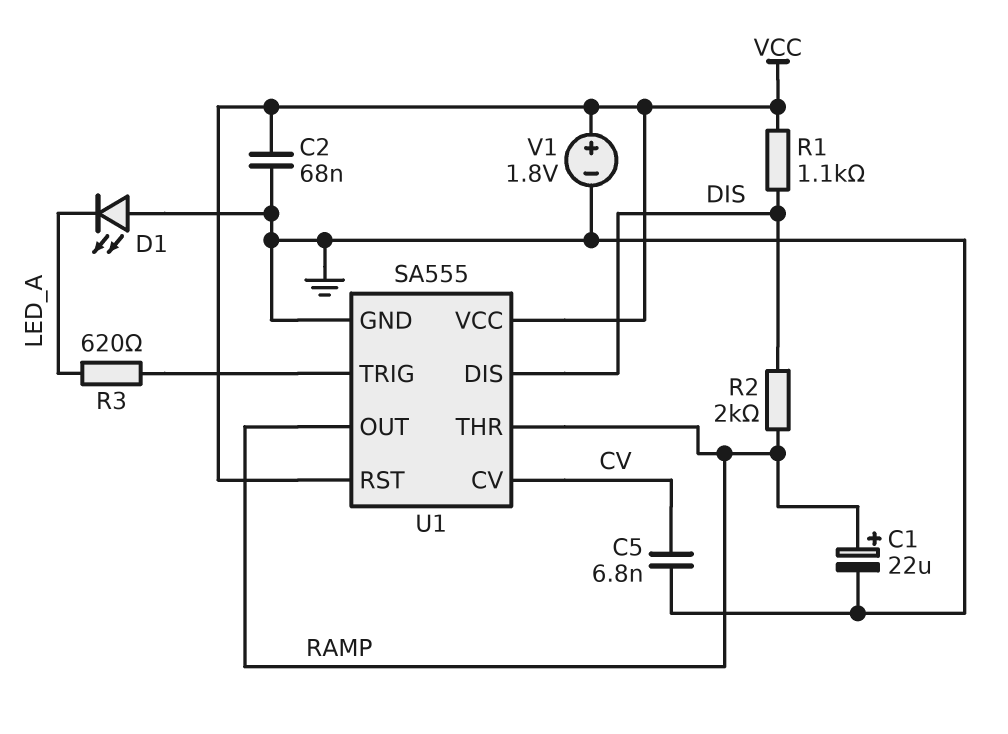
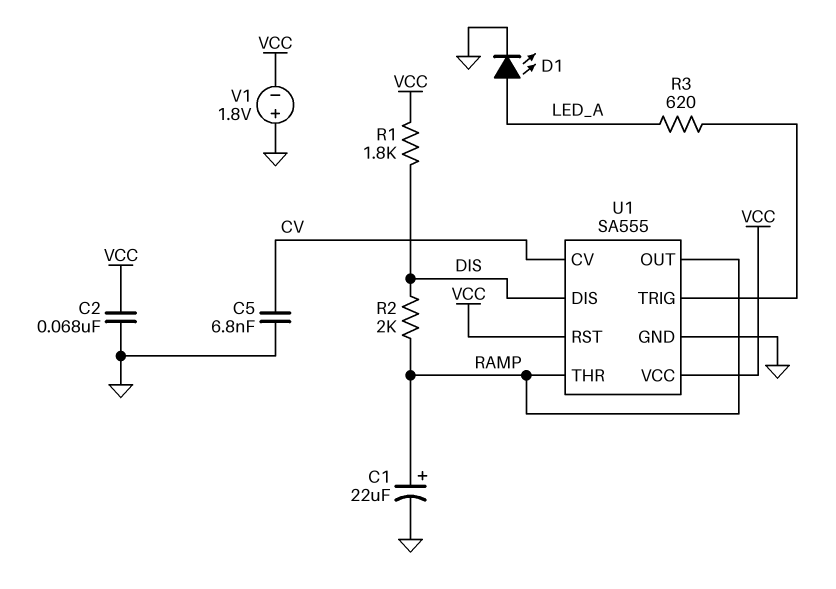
D1: LED (A GND, K LED_A) -> LED (A LED_A, K GND)
R1: 1.1k (DIS, VCC) -> 1.8k (DIS, VCC)
V1: 1.8V (plus VCC, minus GND) -> 1.8V (plus GND, minus VCC)

